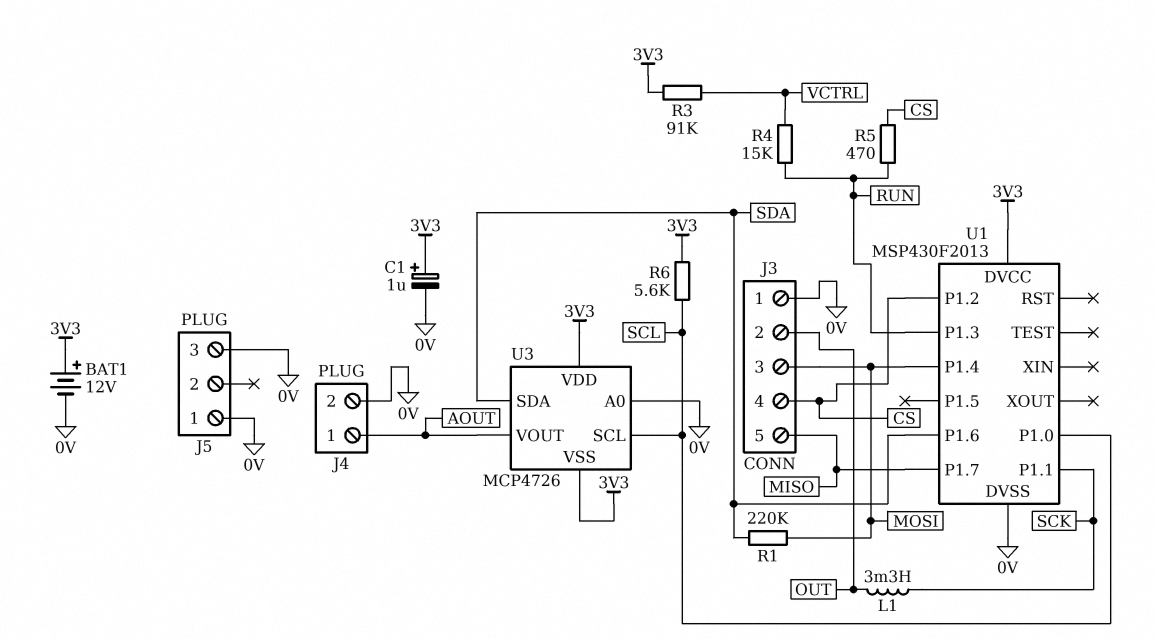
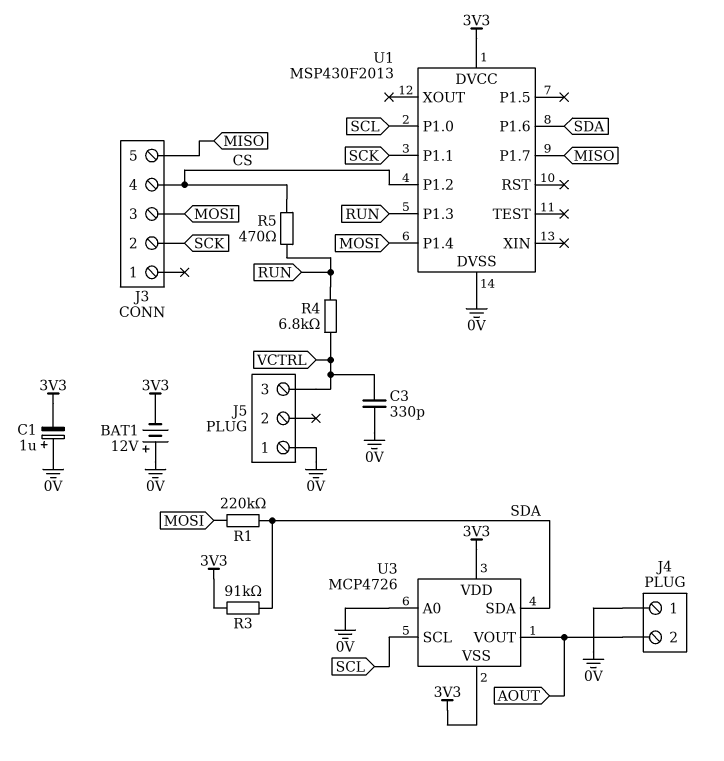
BAT1: 12V (plus 3V3, minus 0V) -> 12V (plus 0V, minus 3V3)
C1: 1uF (plus 3V3, minus 0V) -> 1uF (plus 0V, minus 3V3)
C3: none -> 330pF (0V, VCTRL)
J3 pin 1: 0V -> none
J3 pin 2: OUT -> SCK
J4 pin 1: AOUT -> 0V
J4 pin 2: 0V -> AOUT
J5 pin 3: 0V -> VCTRL
L1: 3.3mH (OUT, SCK) -> none
R3: 91k (3V3, VCTRL) -> 91k (3V3, SDA)
R4: 15k (RUN, VCTRL) -> 6.8k (RUN, VCTRL)
R6: 5.6k (3V3, SCL) -> none

